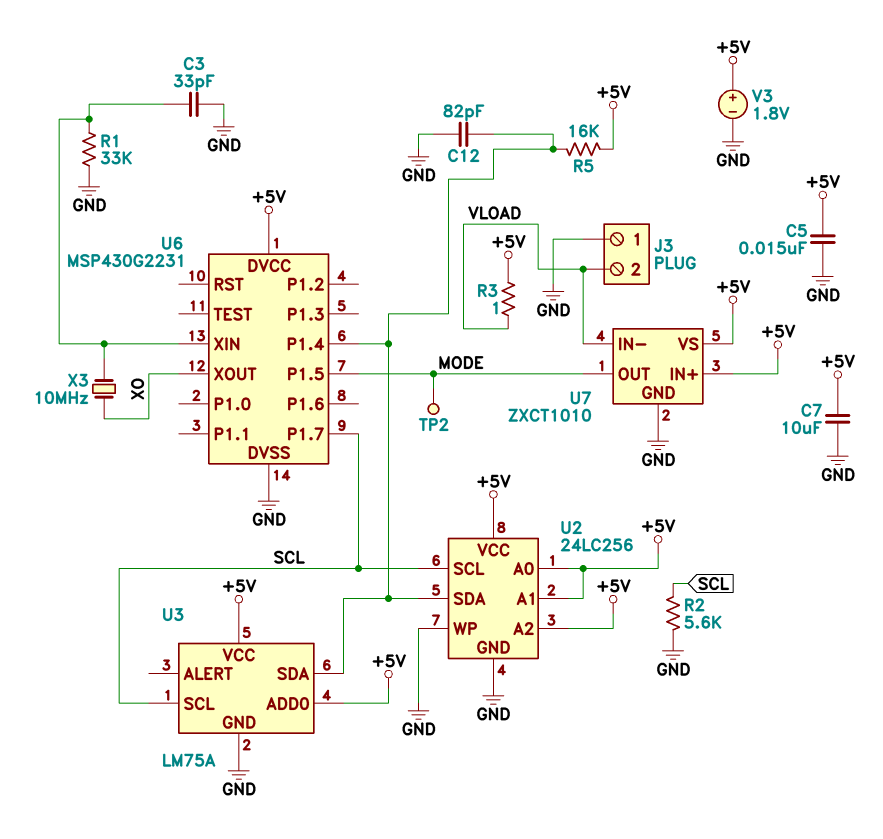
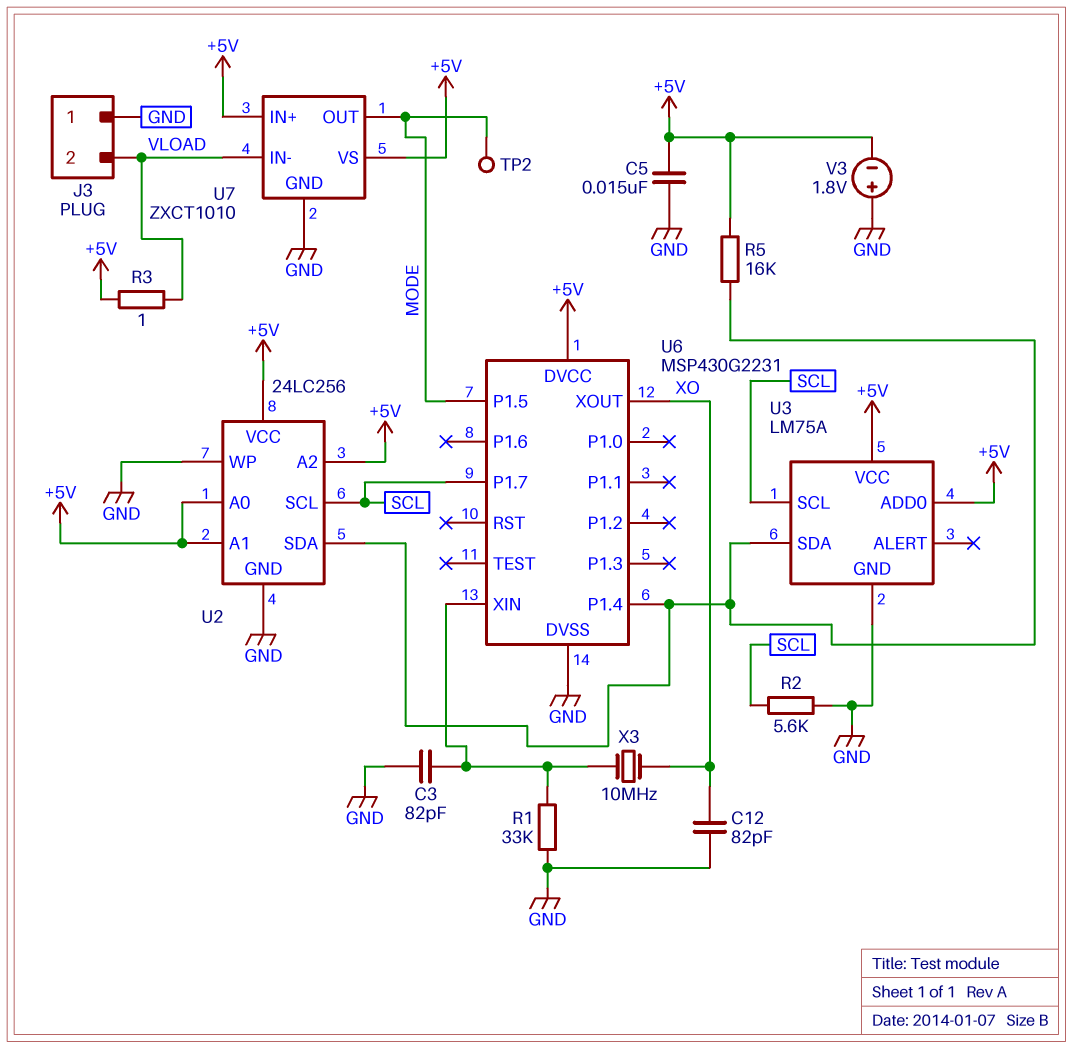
C3: 33pF (GND, U6/XIN) -> 82pF (GND, U6/XIN)
C7: 10uF (+5V, GND) -> none
C12: 82pF (GND, U2/SDA) -> 82pF (GND, XO)
V3: 1.8V (plus +5V, minus GND) -> 1.8V (plus GND, minus +5V)

